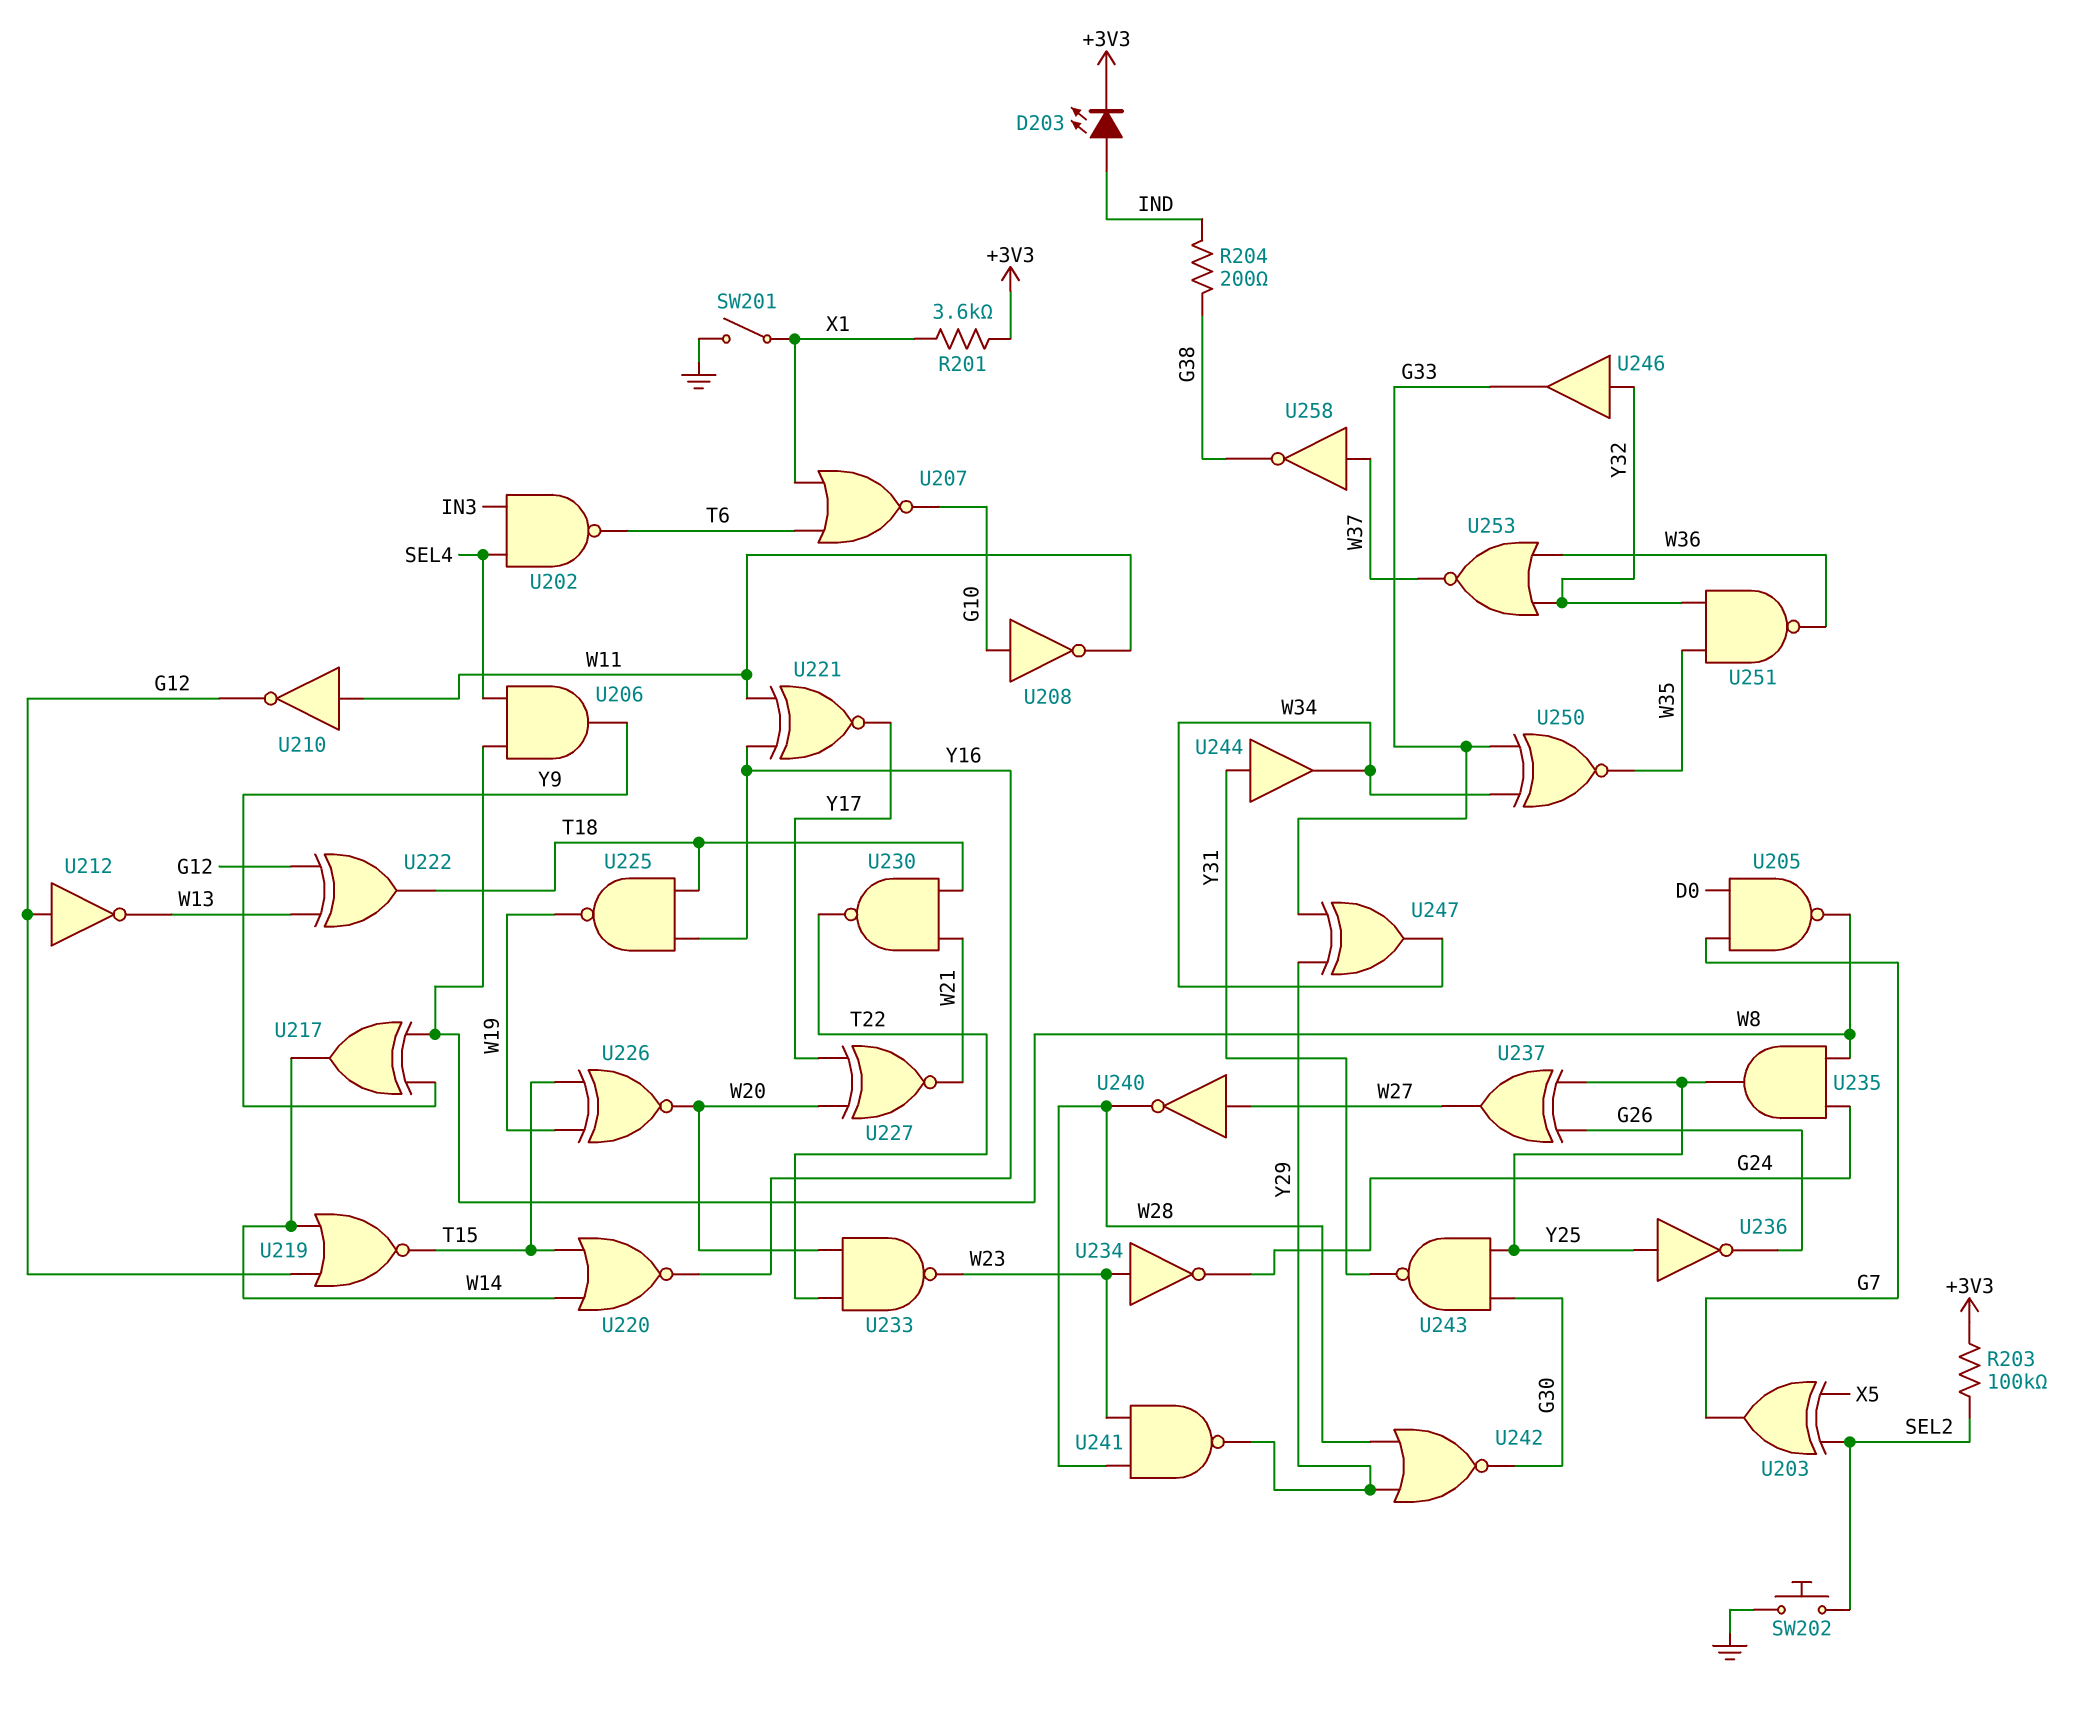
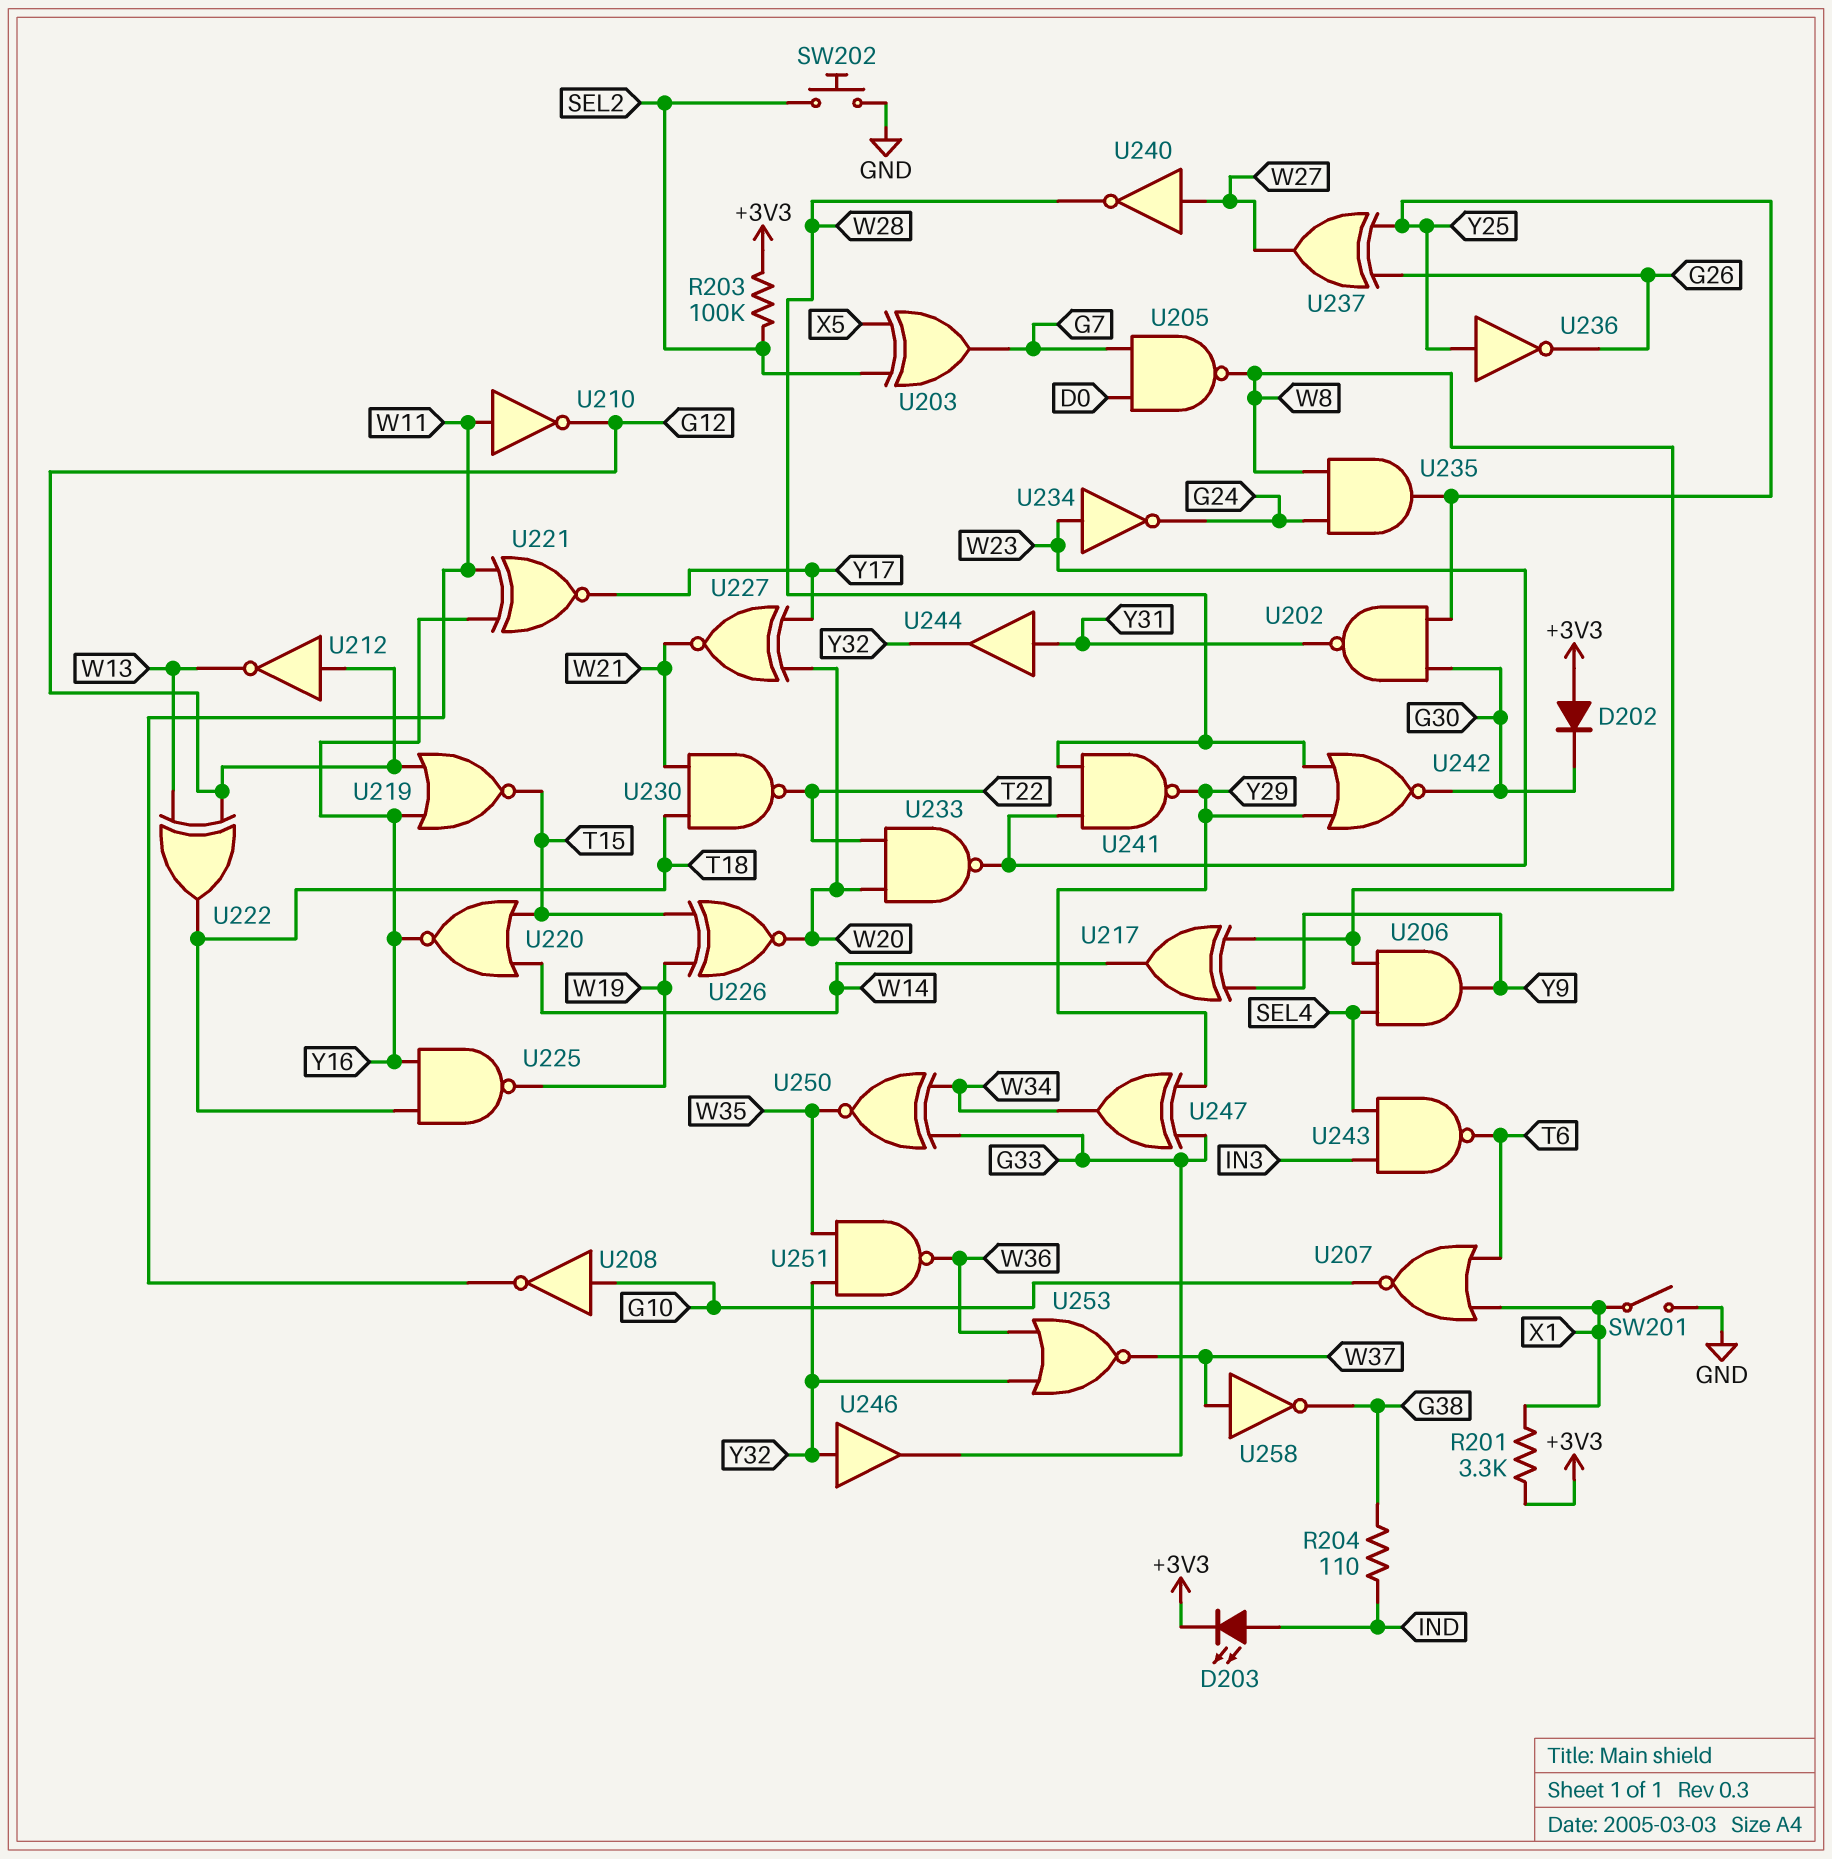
D202: none -> diode (A +3V3, K G30)
R201: 3.6k (+3V3, X1) -> 3.3k (+3V3, X1)
R204: 200 (G38, IND) -> 110 (G38, IND)
U202: NAND (in IN3, in SEL4, out T6) -> NAND (in G30, in Y25, out Y31)
U219: NOR (in G12, in W14, out T15) -> NOR (in G12, in Y16, out T15)
U243: NAND (in G30, in Y25, out Y31) -> NAND (in IN3, in SEL4, out T6)
U244: buffer (in Y31, out W34) -> buffer (in Y31, out Y32)

